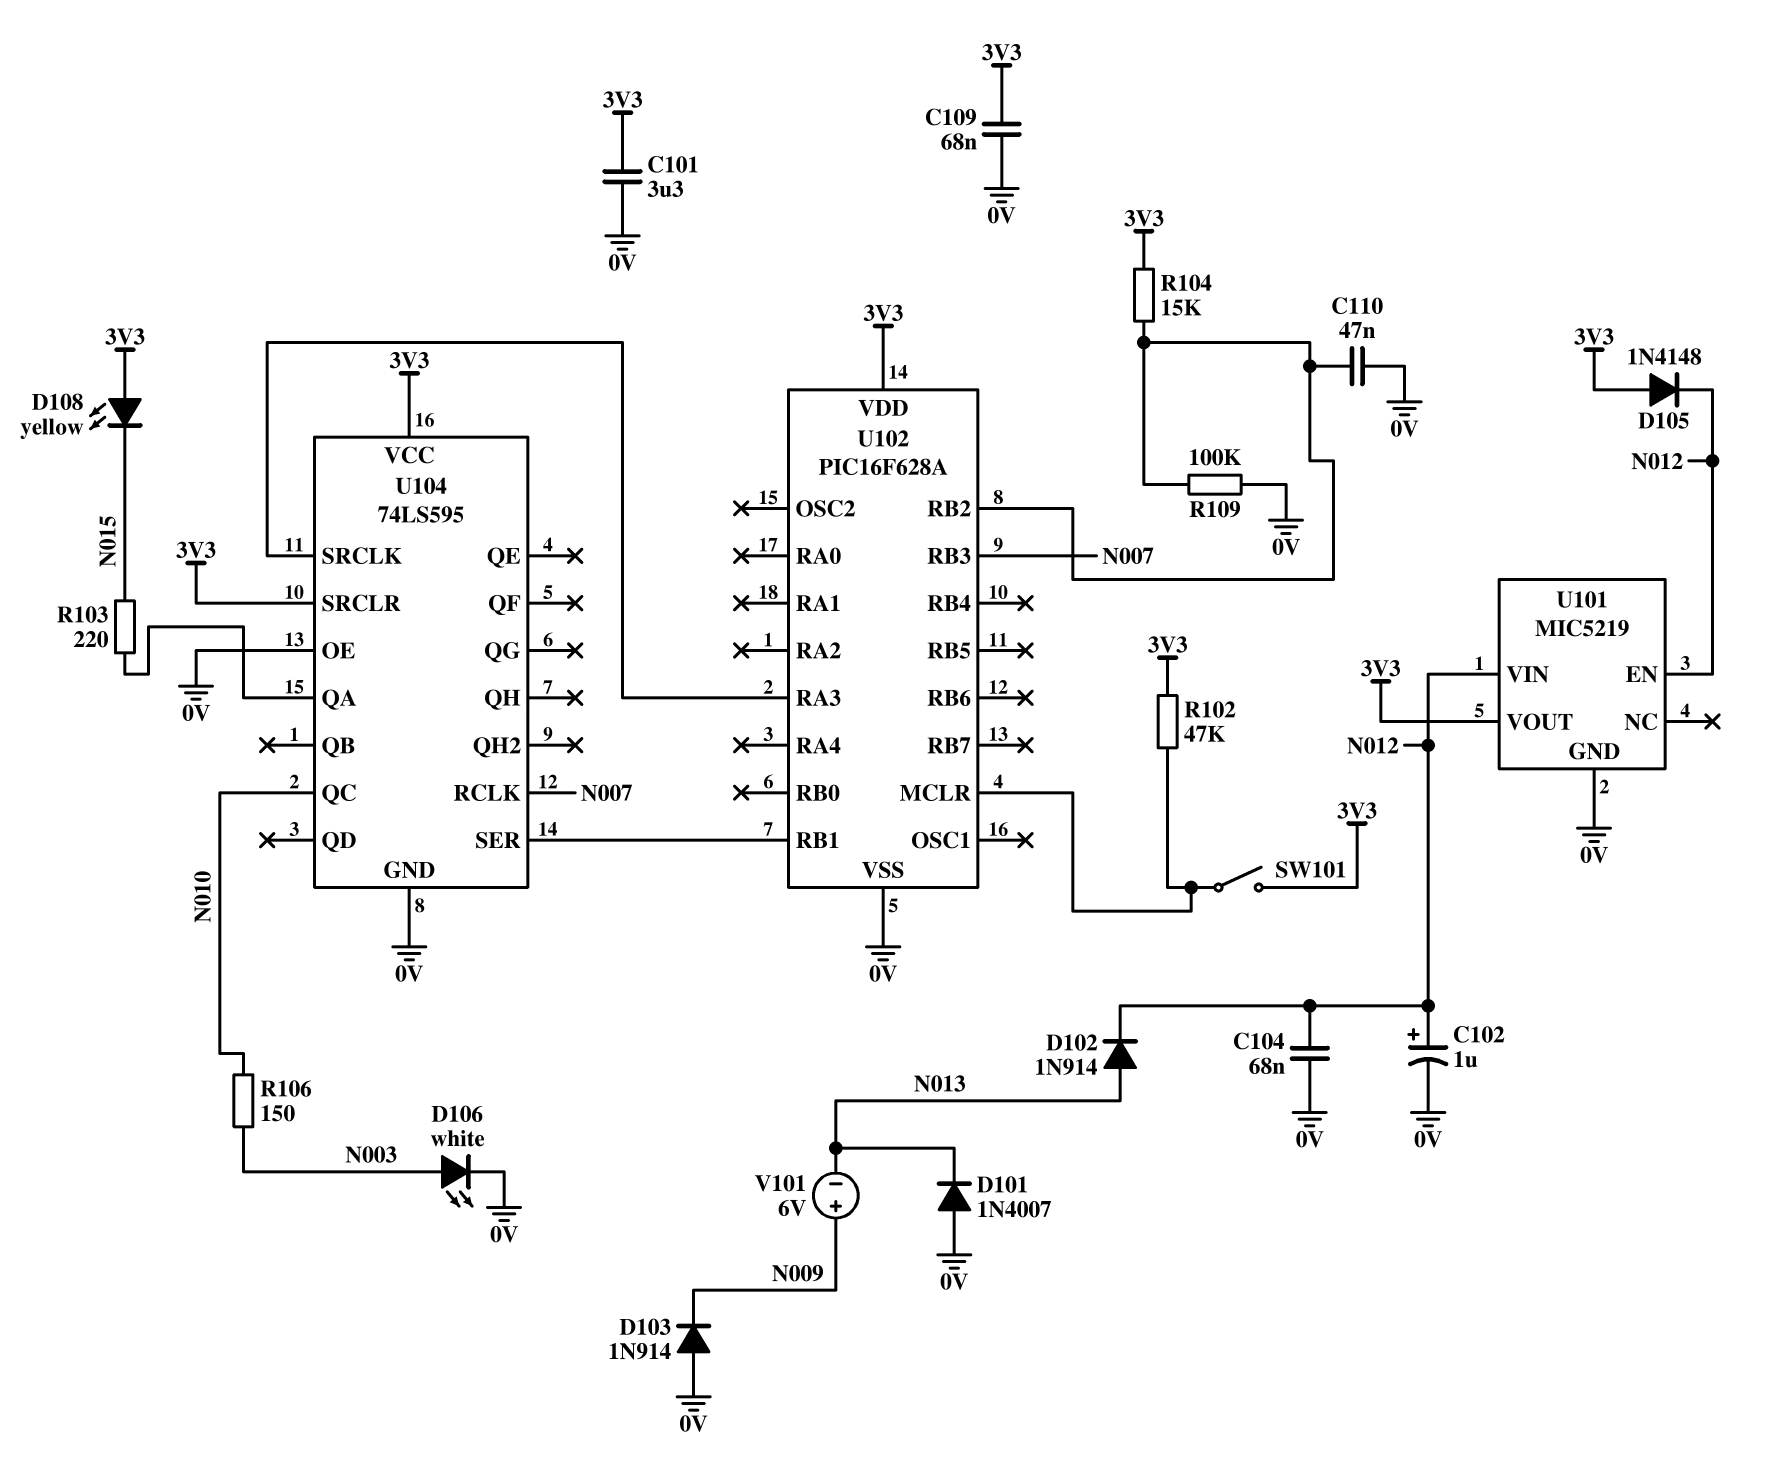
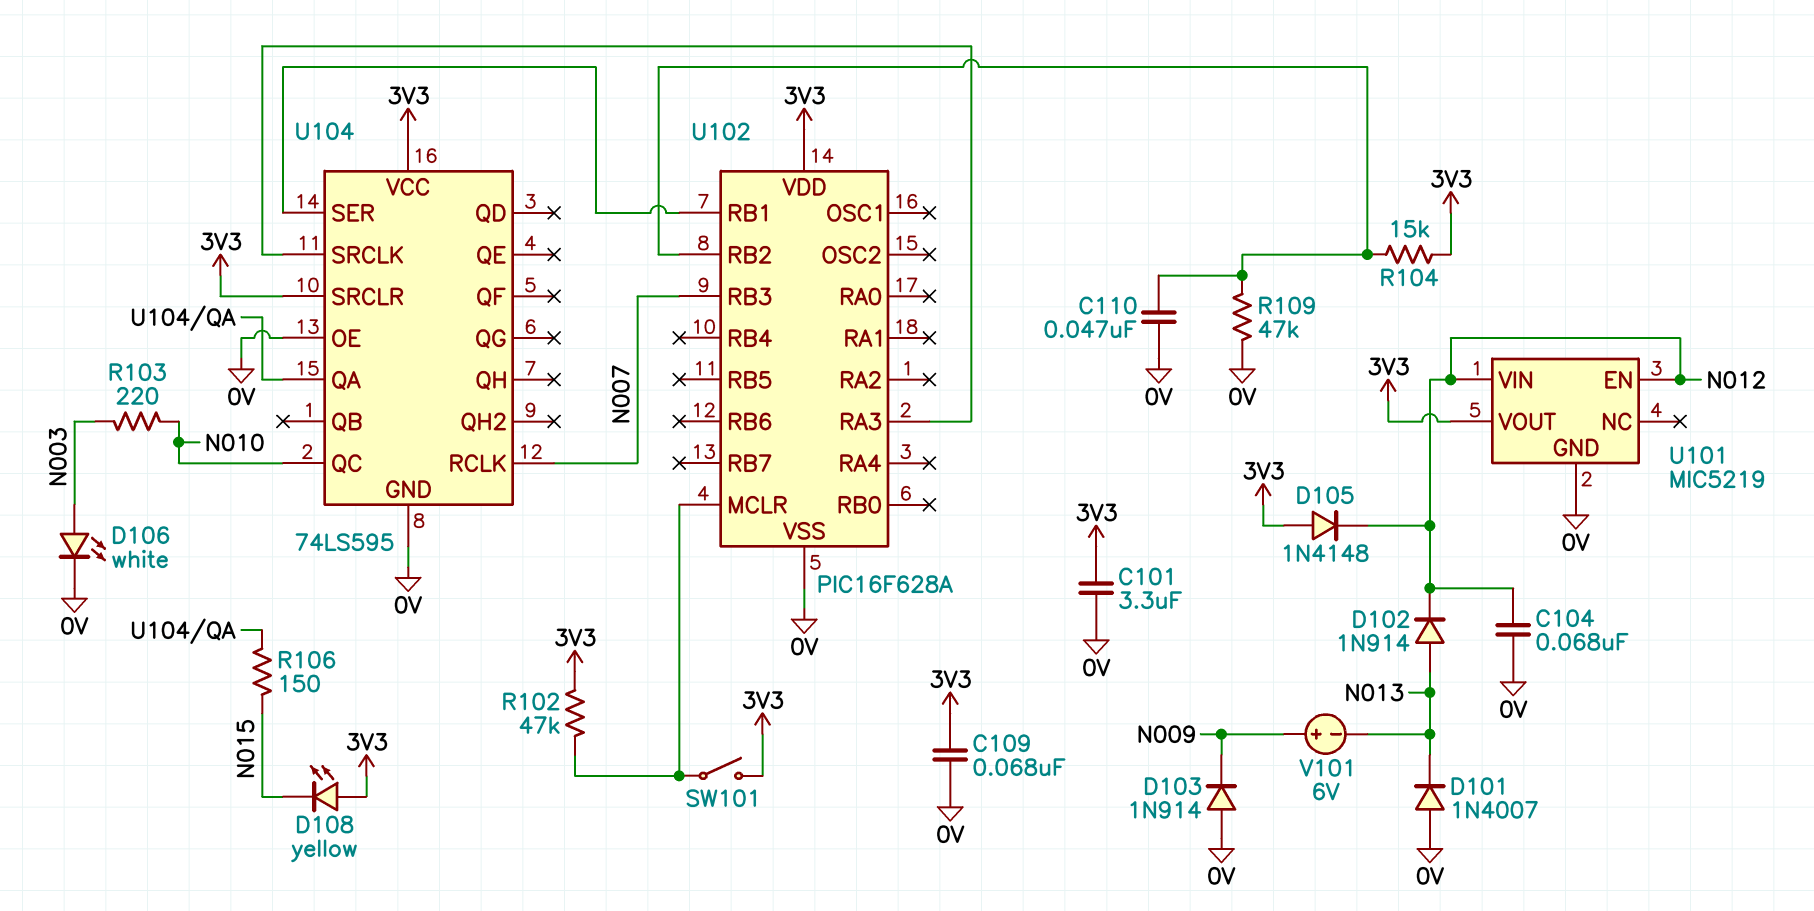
C102: 1uF (plus N012, minus 0V) -> none
R103: 220 (N015, U104/QA) -> 220 (N003, N010)
R106: 150 (N003, N010) -> 150 (N015, U104/QA)
R109: 100k (0V, U102/RB2) -> 47k (0V, U102/RB2)

